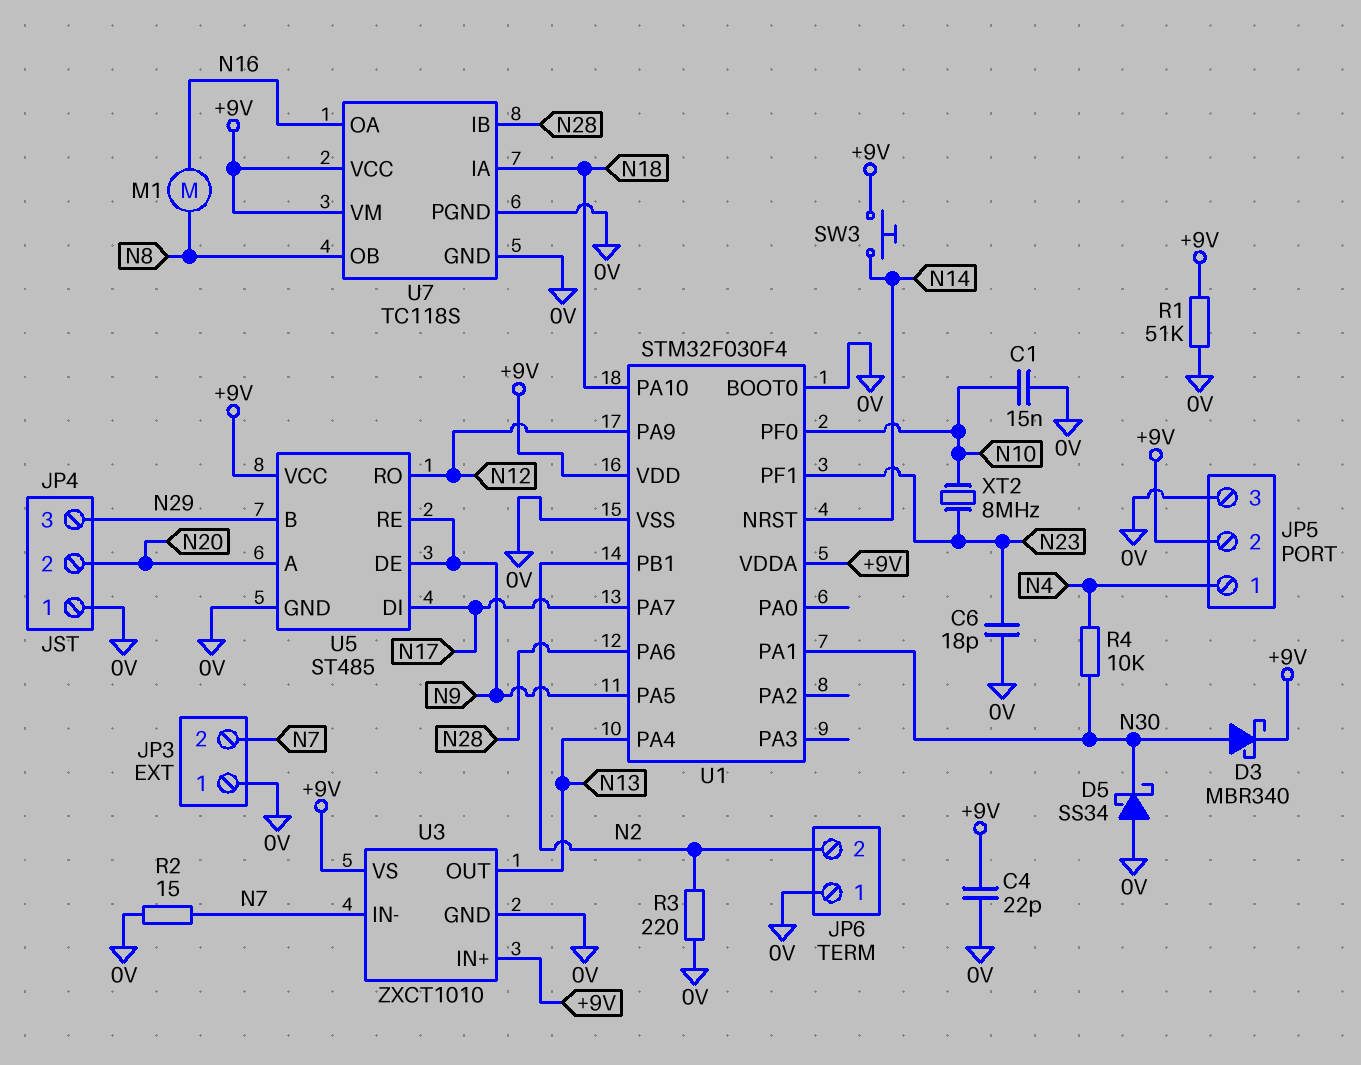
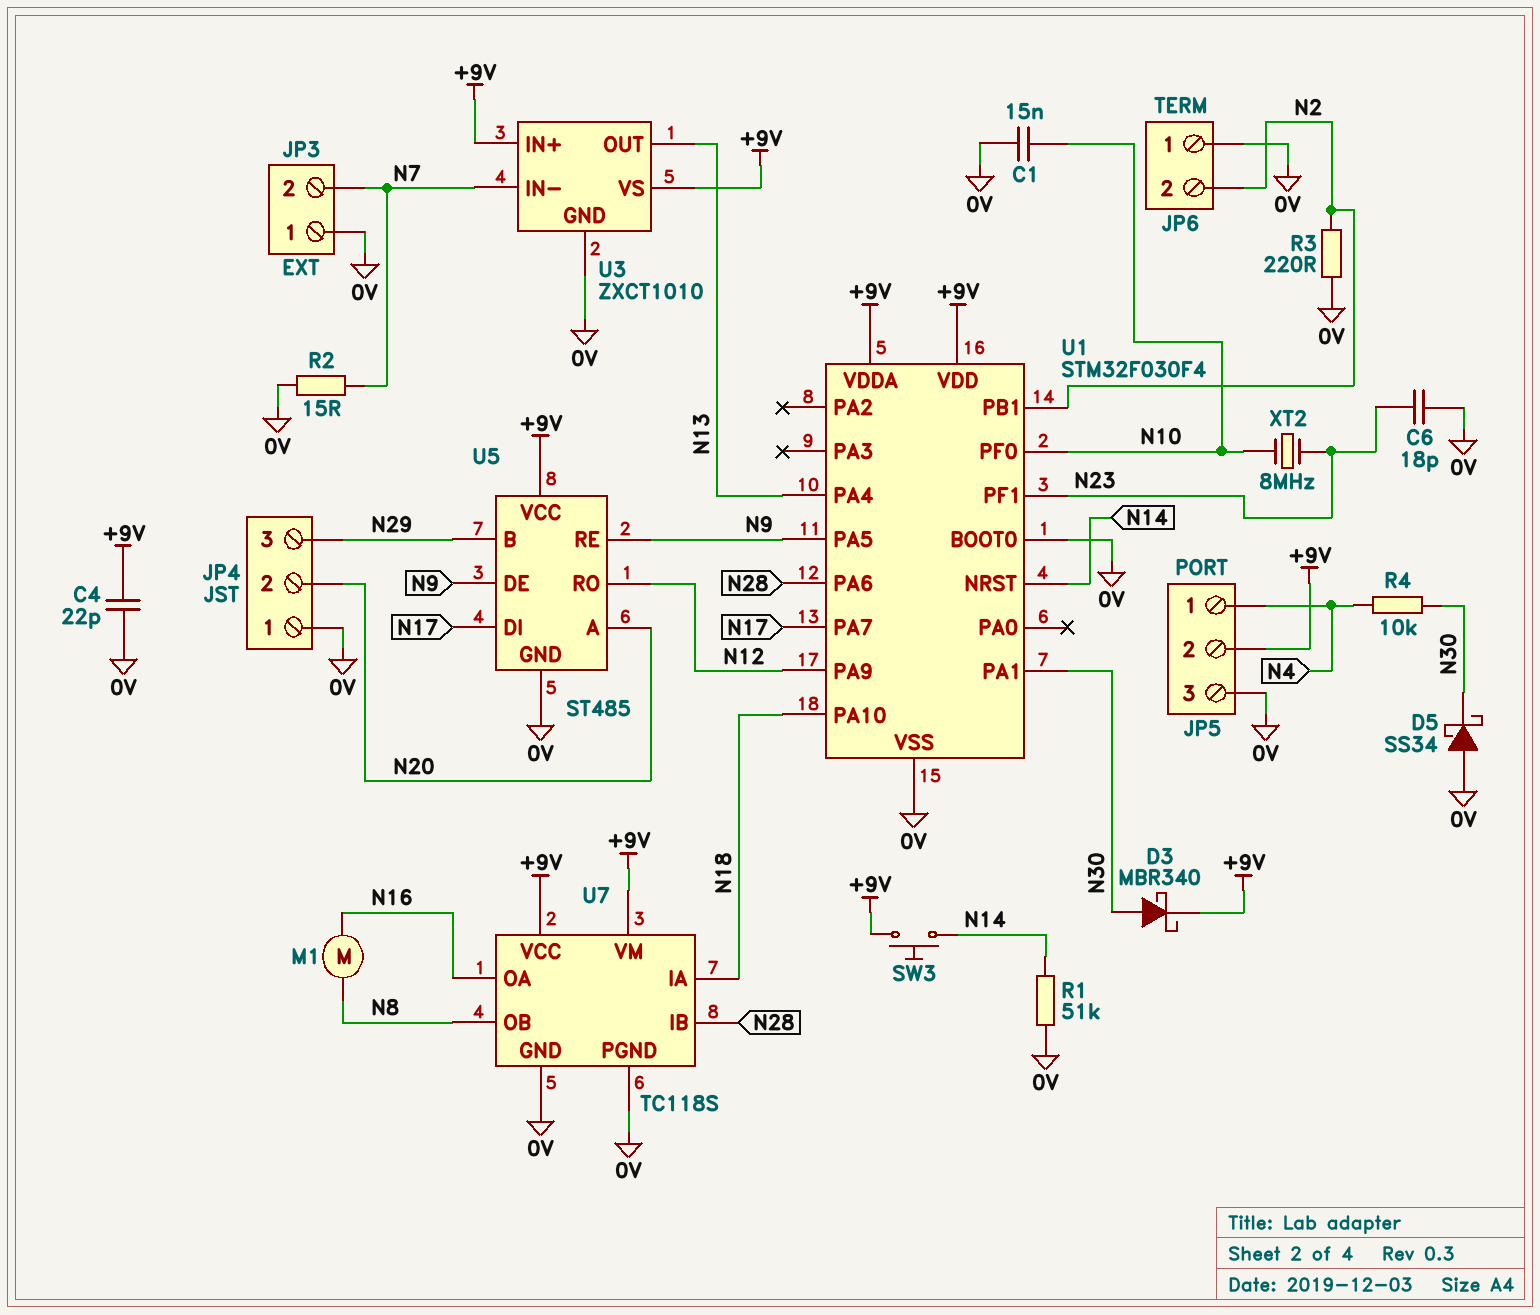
R1: 51k (+9V, 0V) -> 51k (0V, N14)

